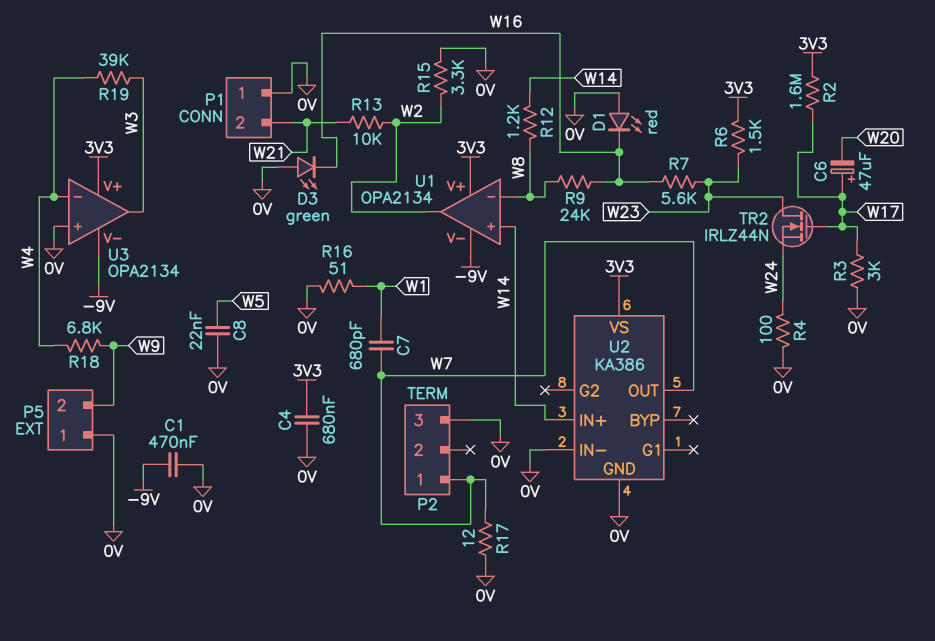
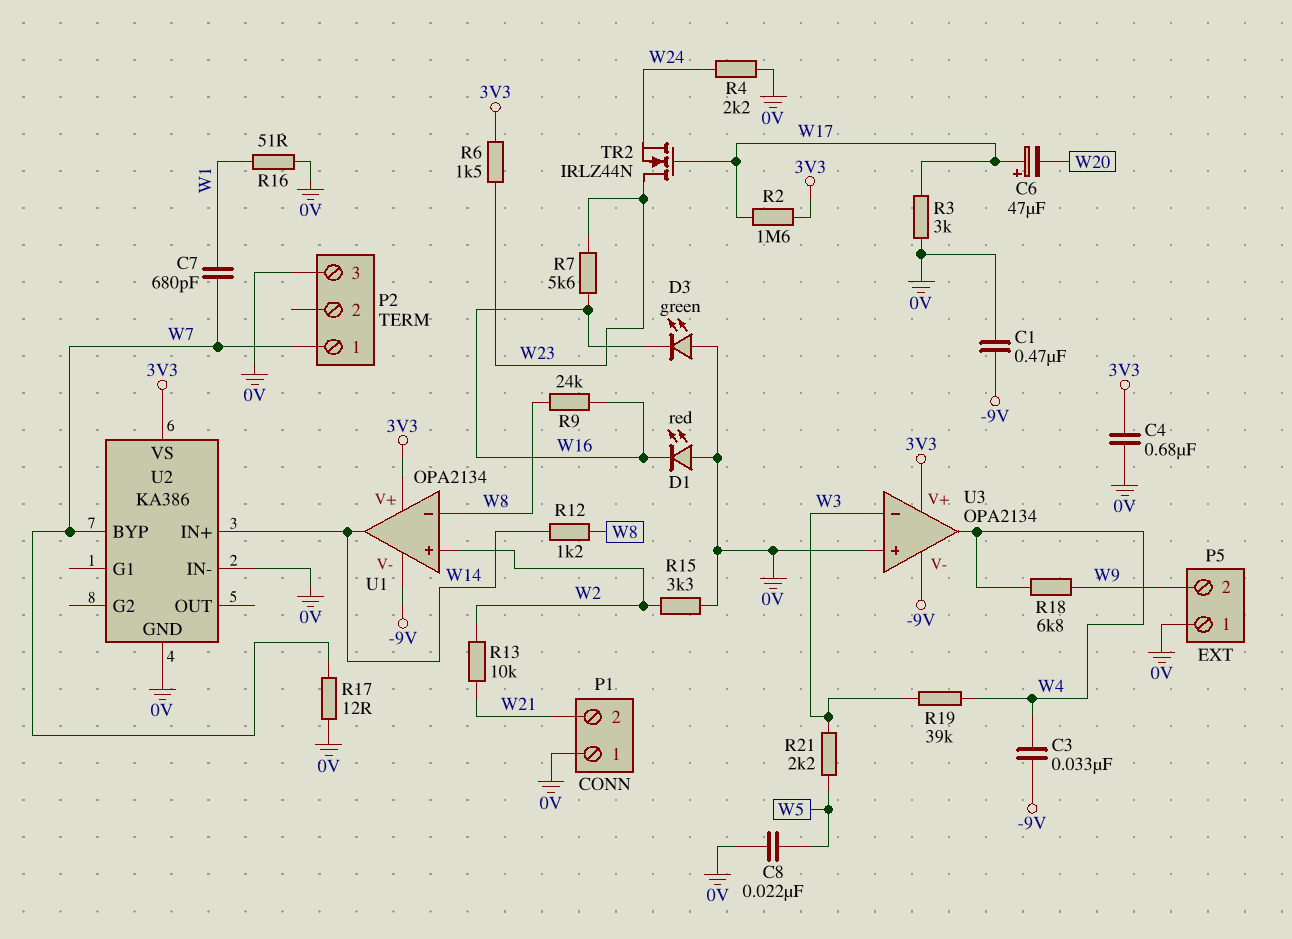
C3: none -> 33nF (-9V, W4)
R4: 100 (0V, W24) -> 2.2k (0V, W24)
R21: none -> 2.2k (W3, W5)
U1 pin in+: W14 -> W2
U1 pin out: W2 -> W14
U2 pin BYP: none -> W7
U2 pin OUT: W7 -> none
U3 pin in-: W4 -> W3
U3 pin out: W3 -> W4

